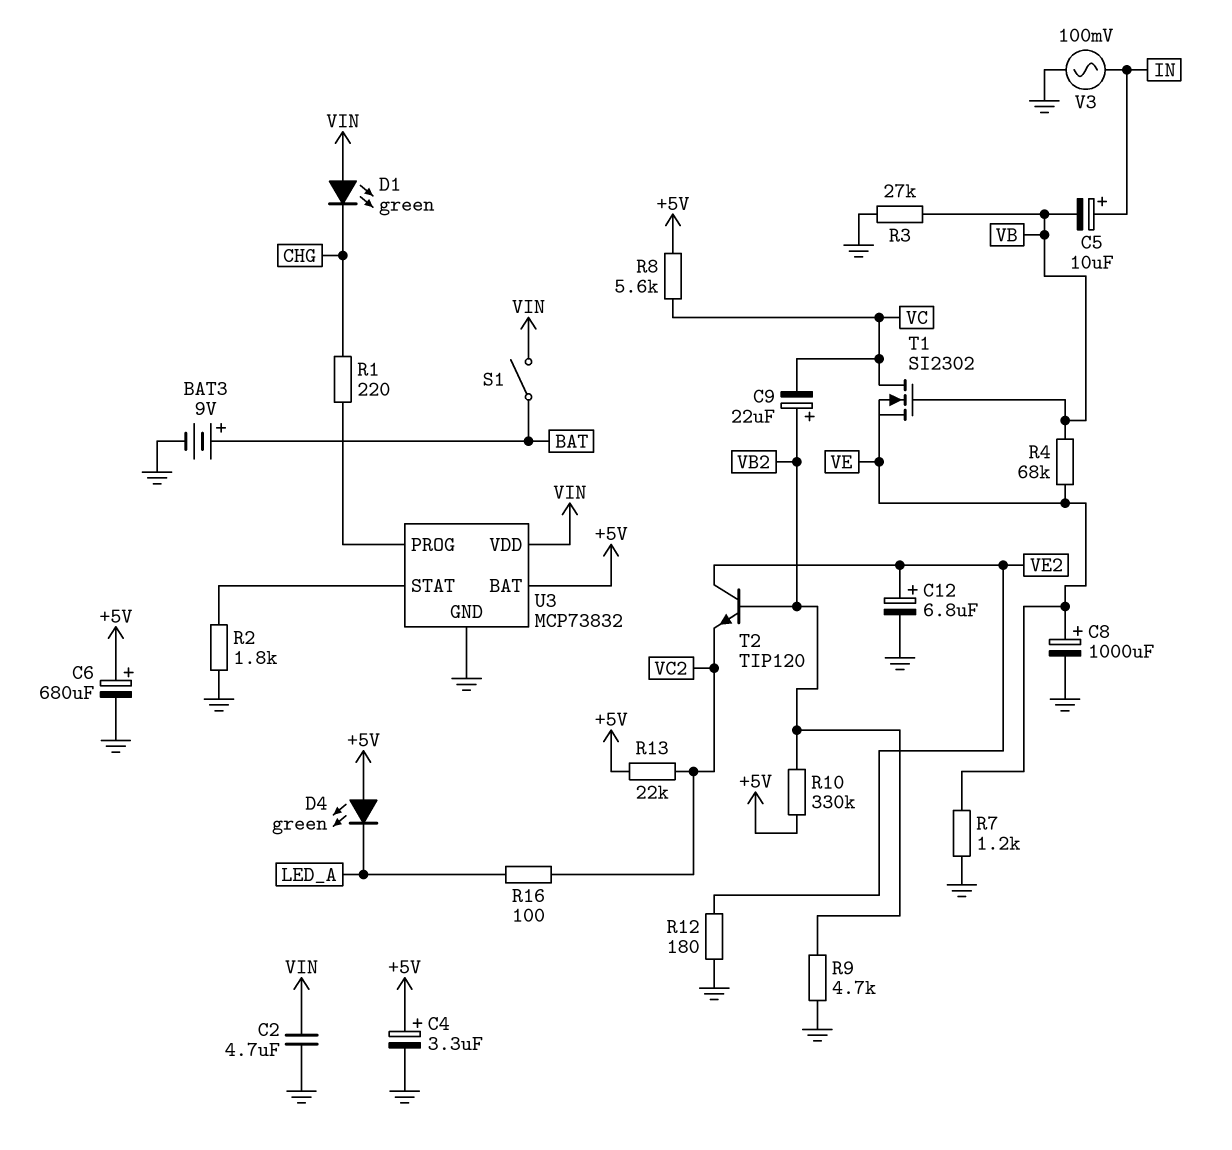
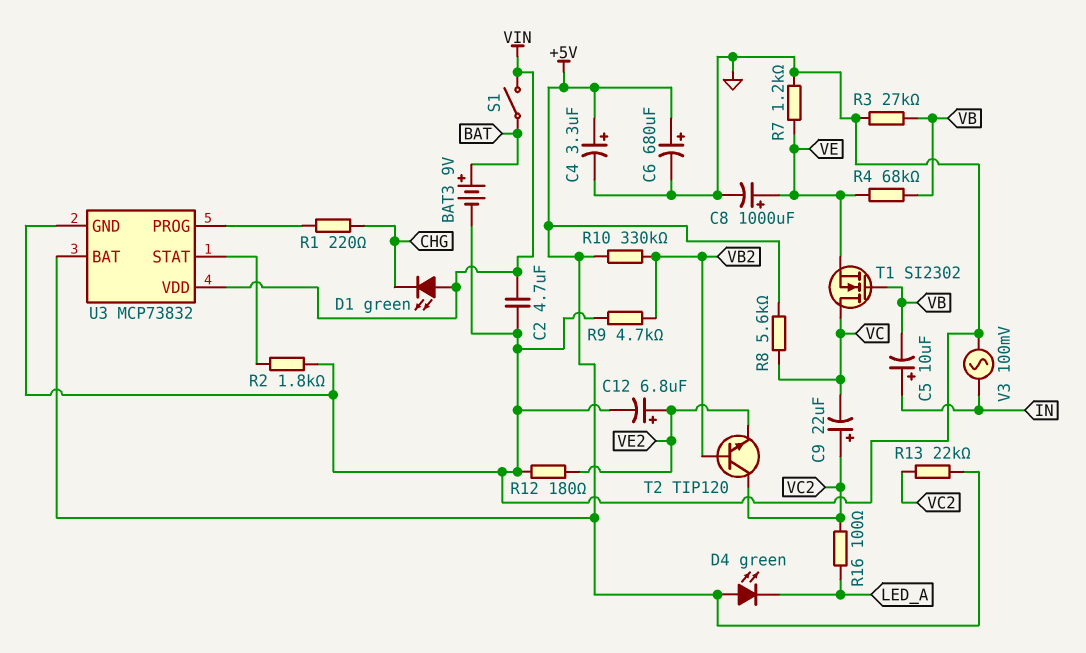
C9: 22uF (plus VB2, minus VC) -> 22uF (plus VC2, minus VC)
T2: NPN TIP120 (B VB2, C VE2, E VC2) -> NPN TIP120 (B VB2, C VC2, E VE2)

